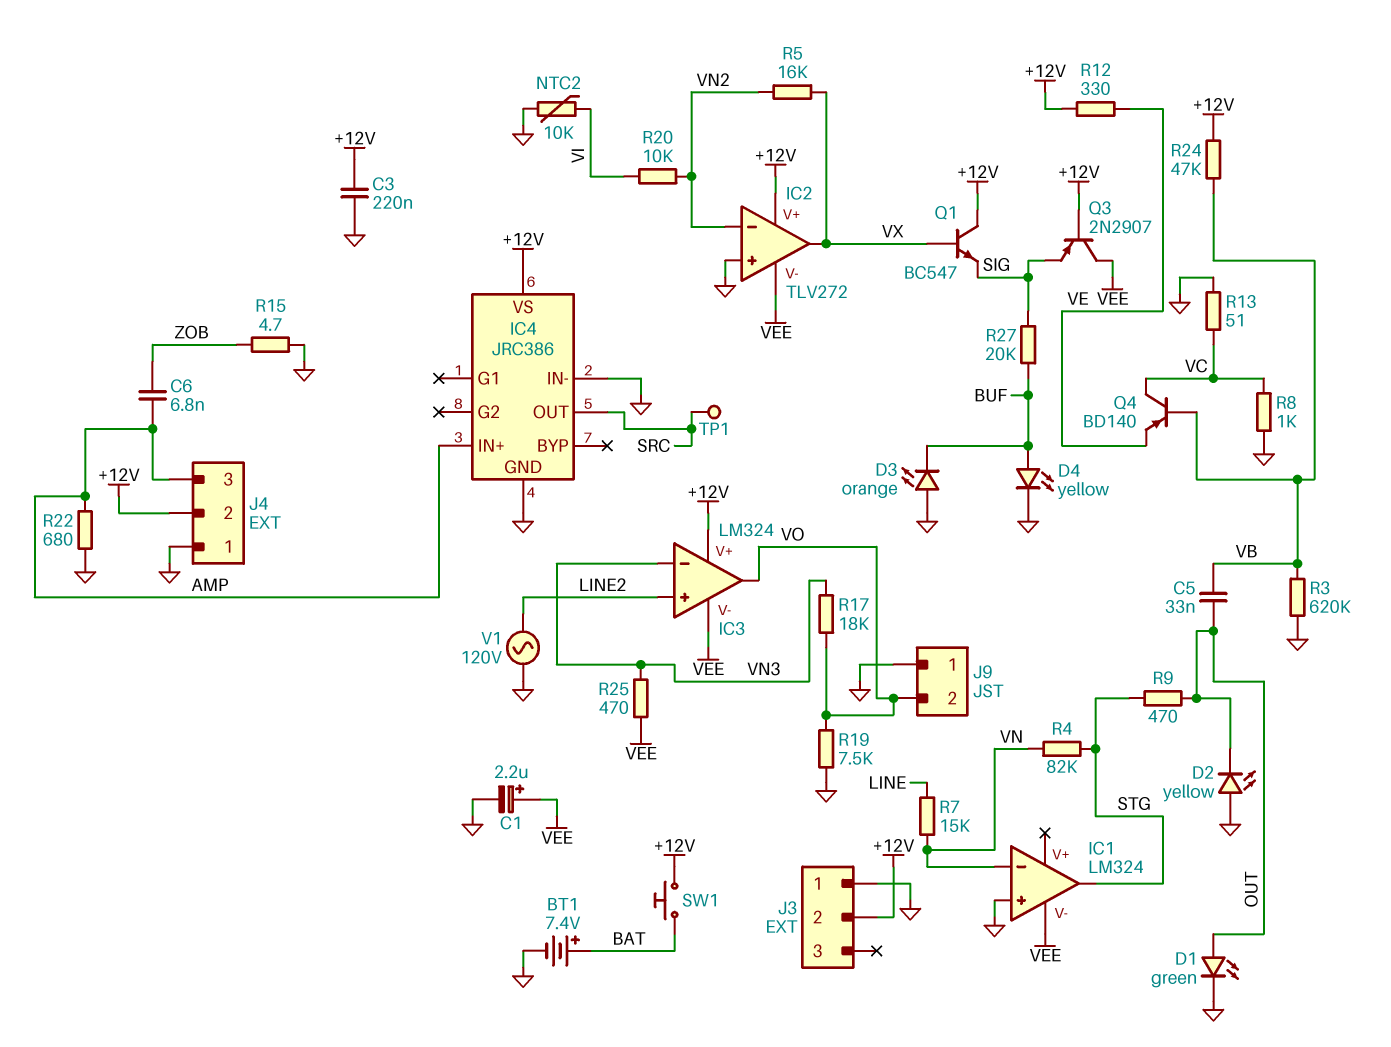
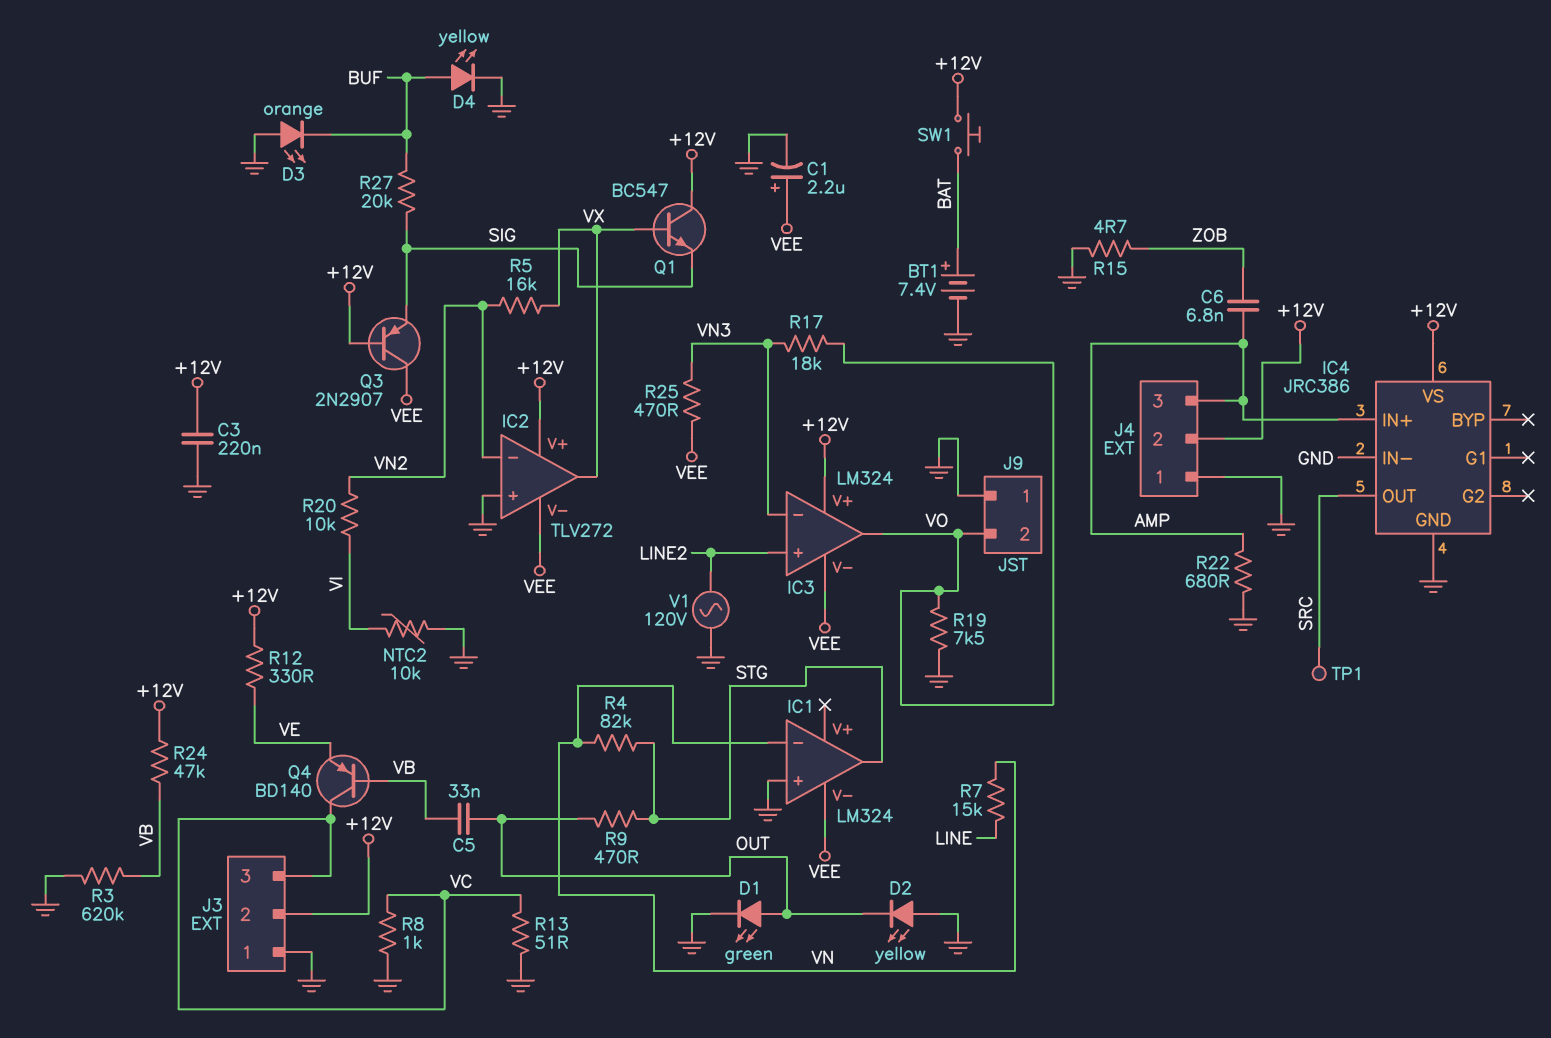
J3 pin 3: none -> VC

